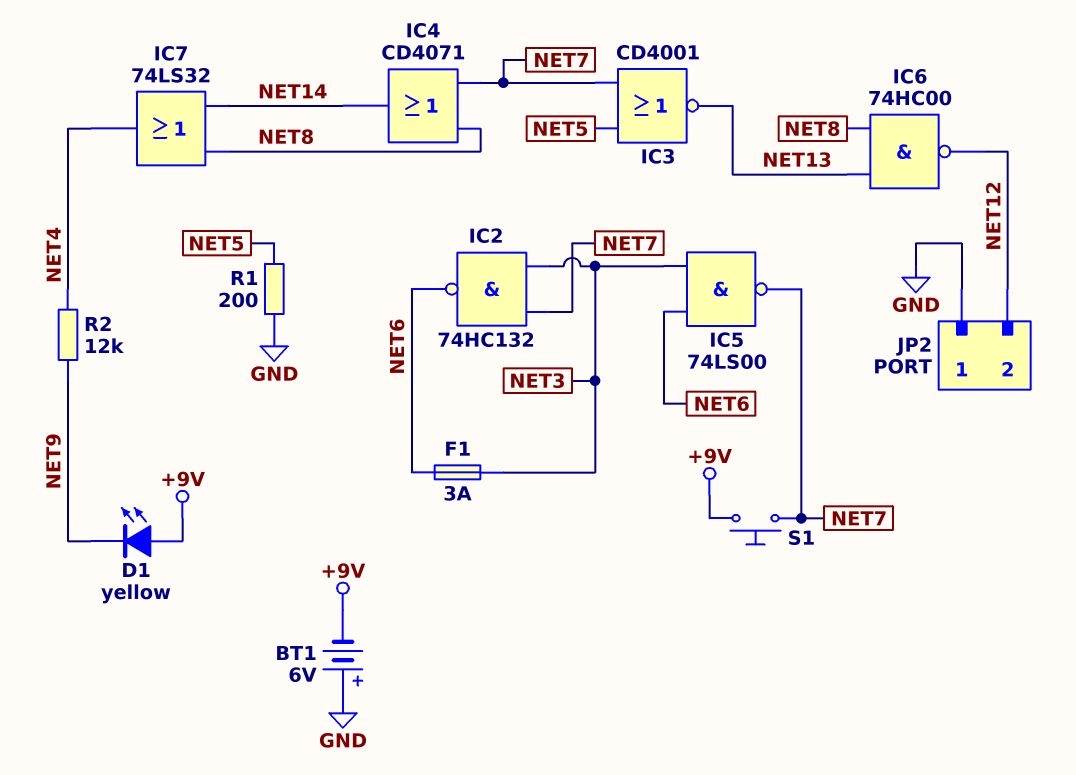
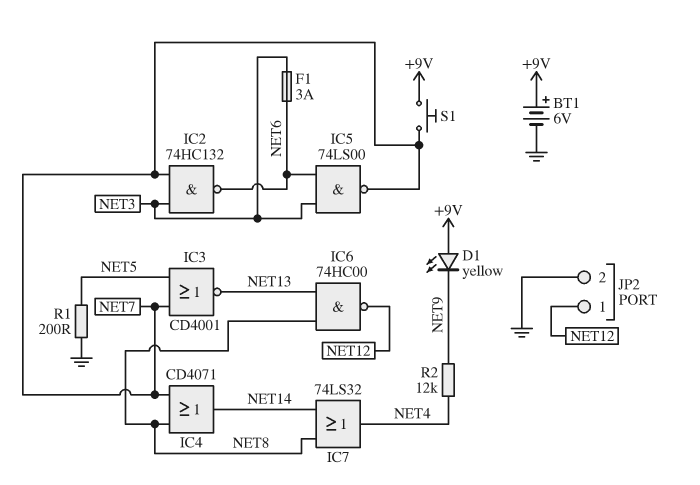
BT1: 6V (plus GND, minus +9V) -> 6V (plus +9V, minus GND)
JP2 pin 1: GND -> NET12
JP2 pin 2: NET12 -> GND

